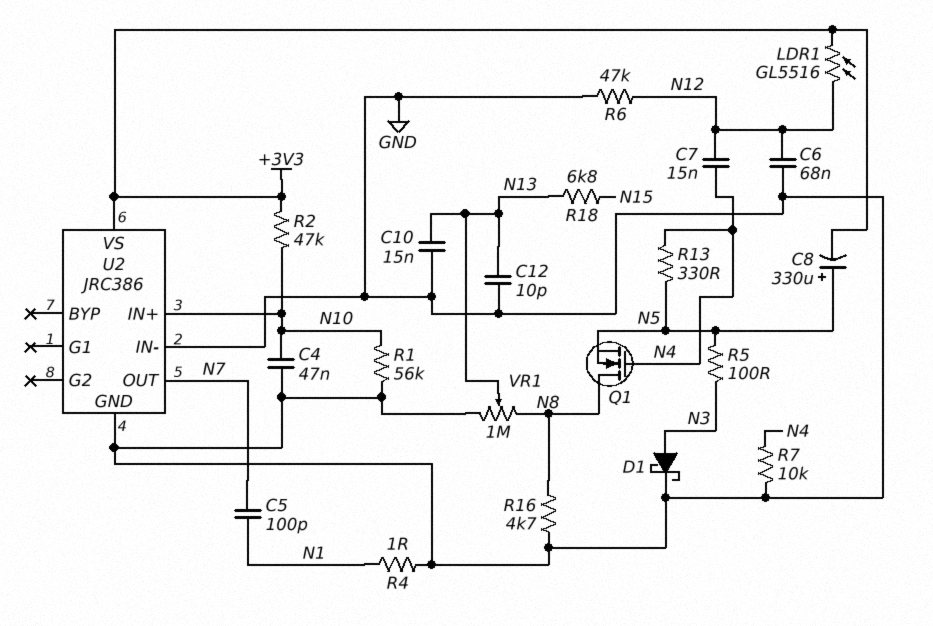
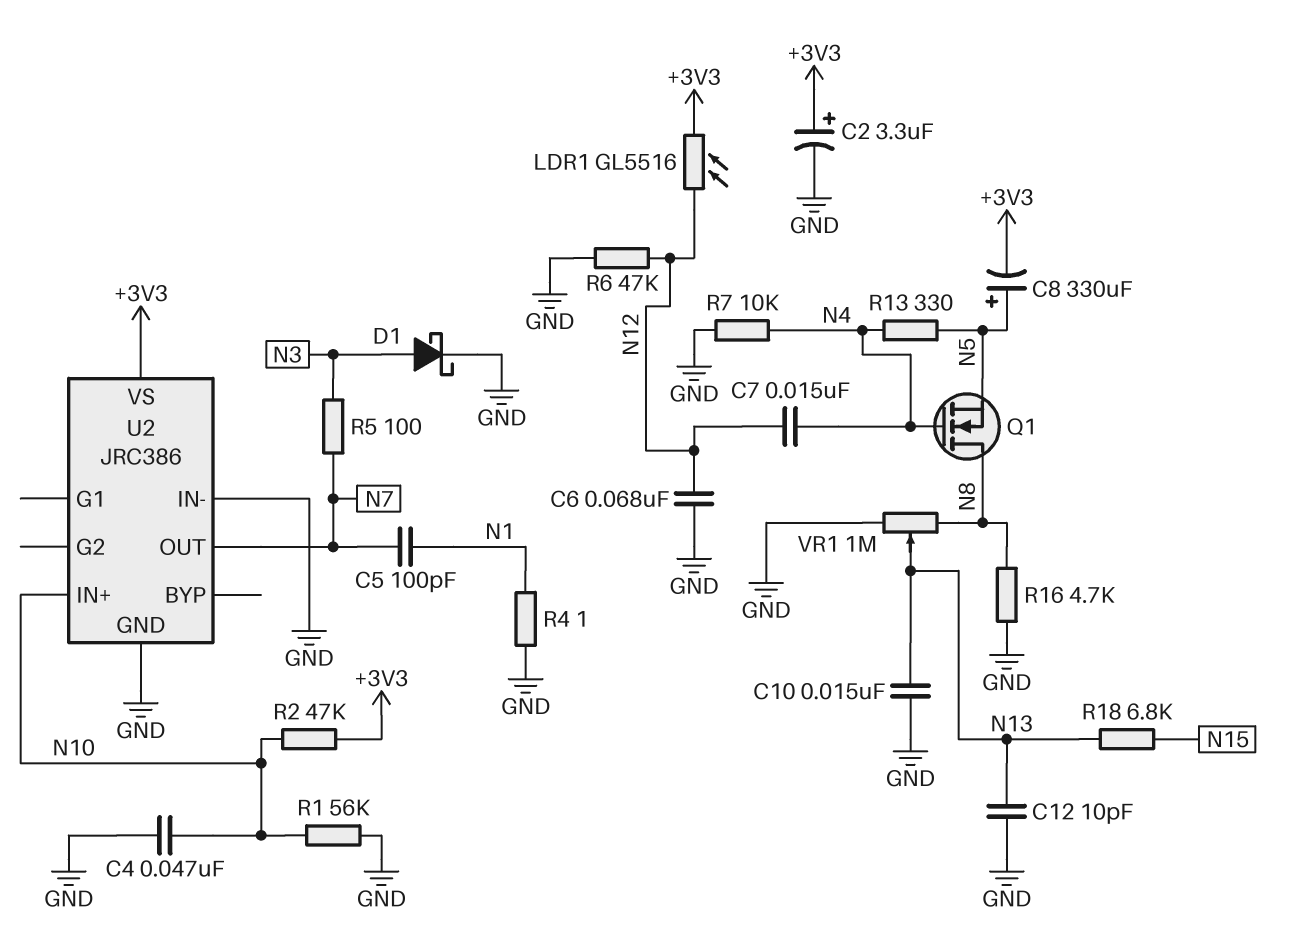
C2: none -> 3.3uF (plus +3V3, minus GND)
R5: 100 (N3, N5) -> 100 (N3, N7)

